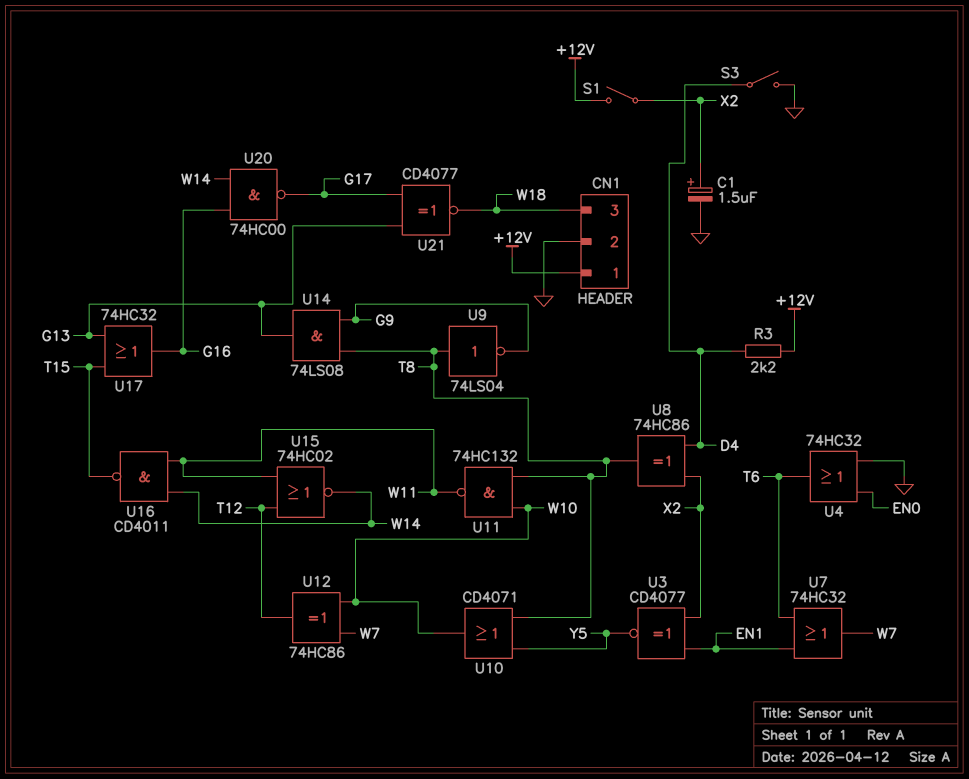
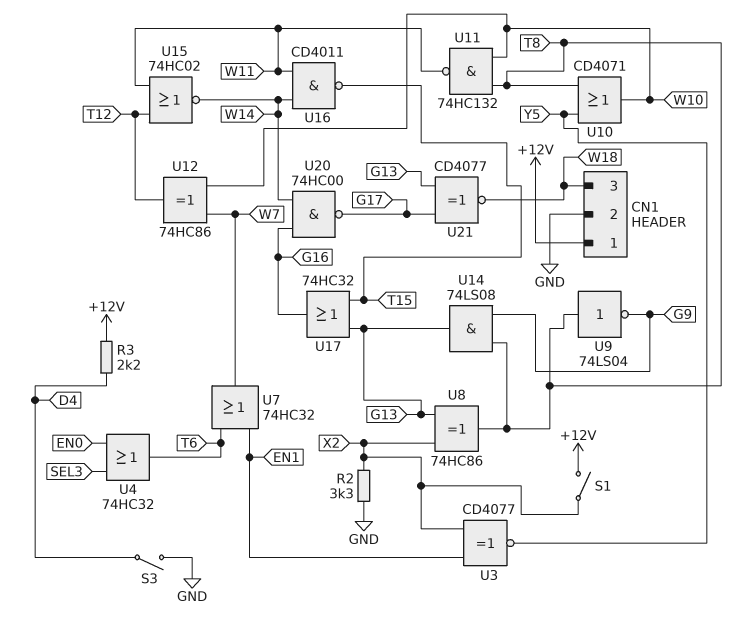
C1: 1.5uF (plus X2, minus GND) -> none
R2: none -> 3.3k (GND, X2)
U4: OR 74HC32 (in EN0, in GND, out T6) -> OR 74HC32 (in EN0, in SEL3, out T6)
U8: XOR 74HC86 (in D4, in X2, out T8) -> XOR 74HC86 (in G13, in X2, out T8)

